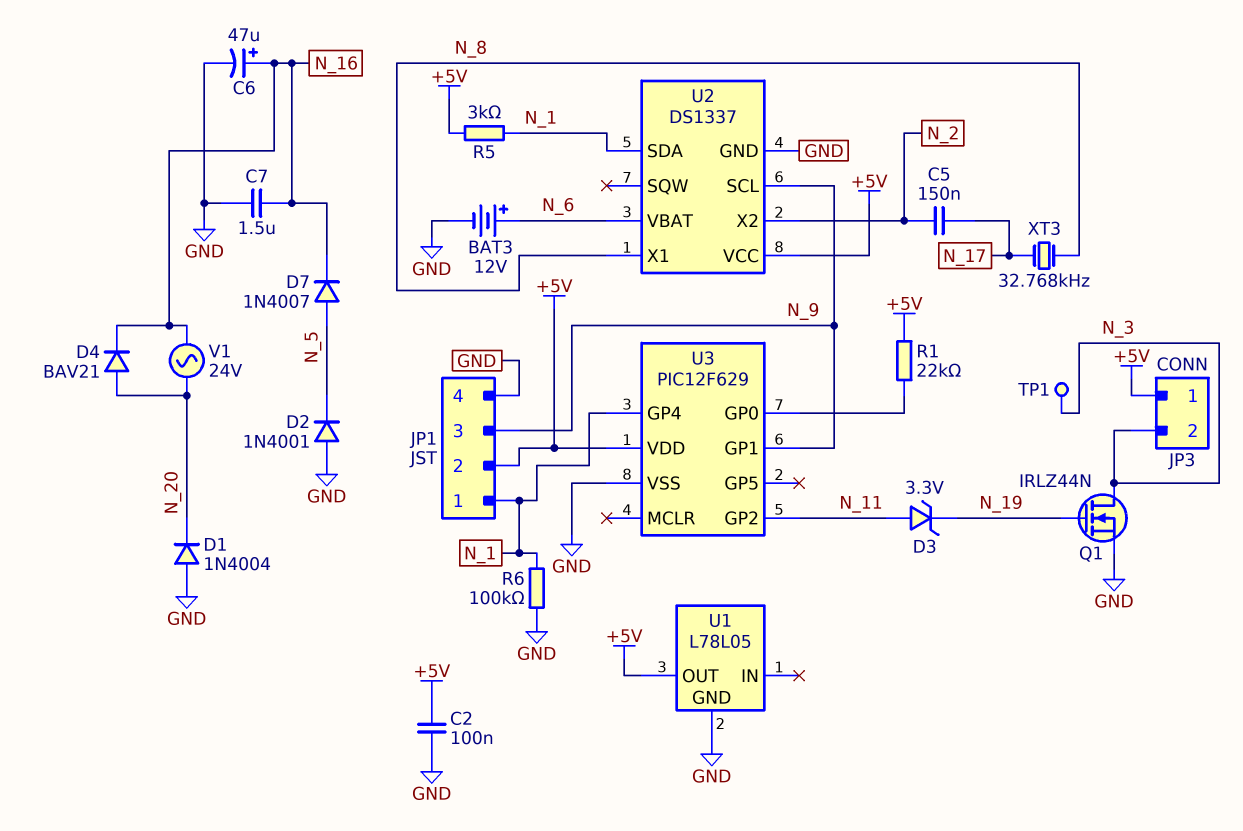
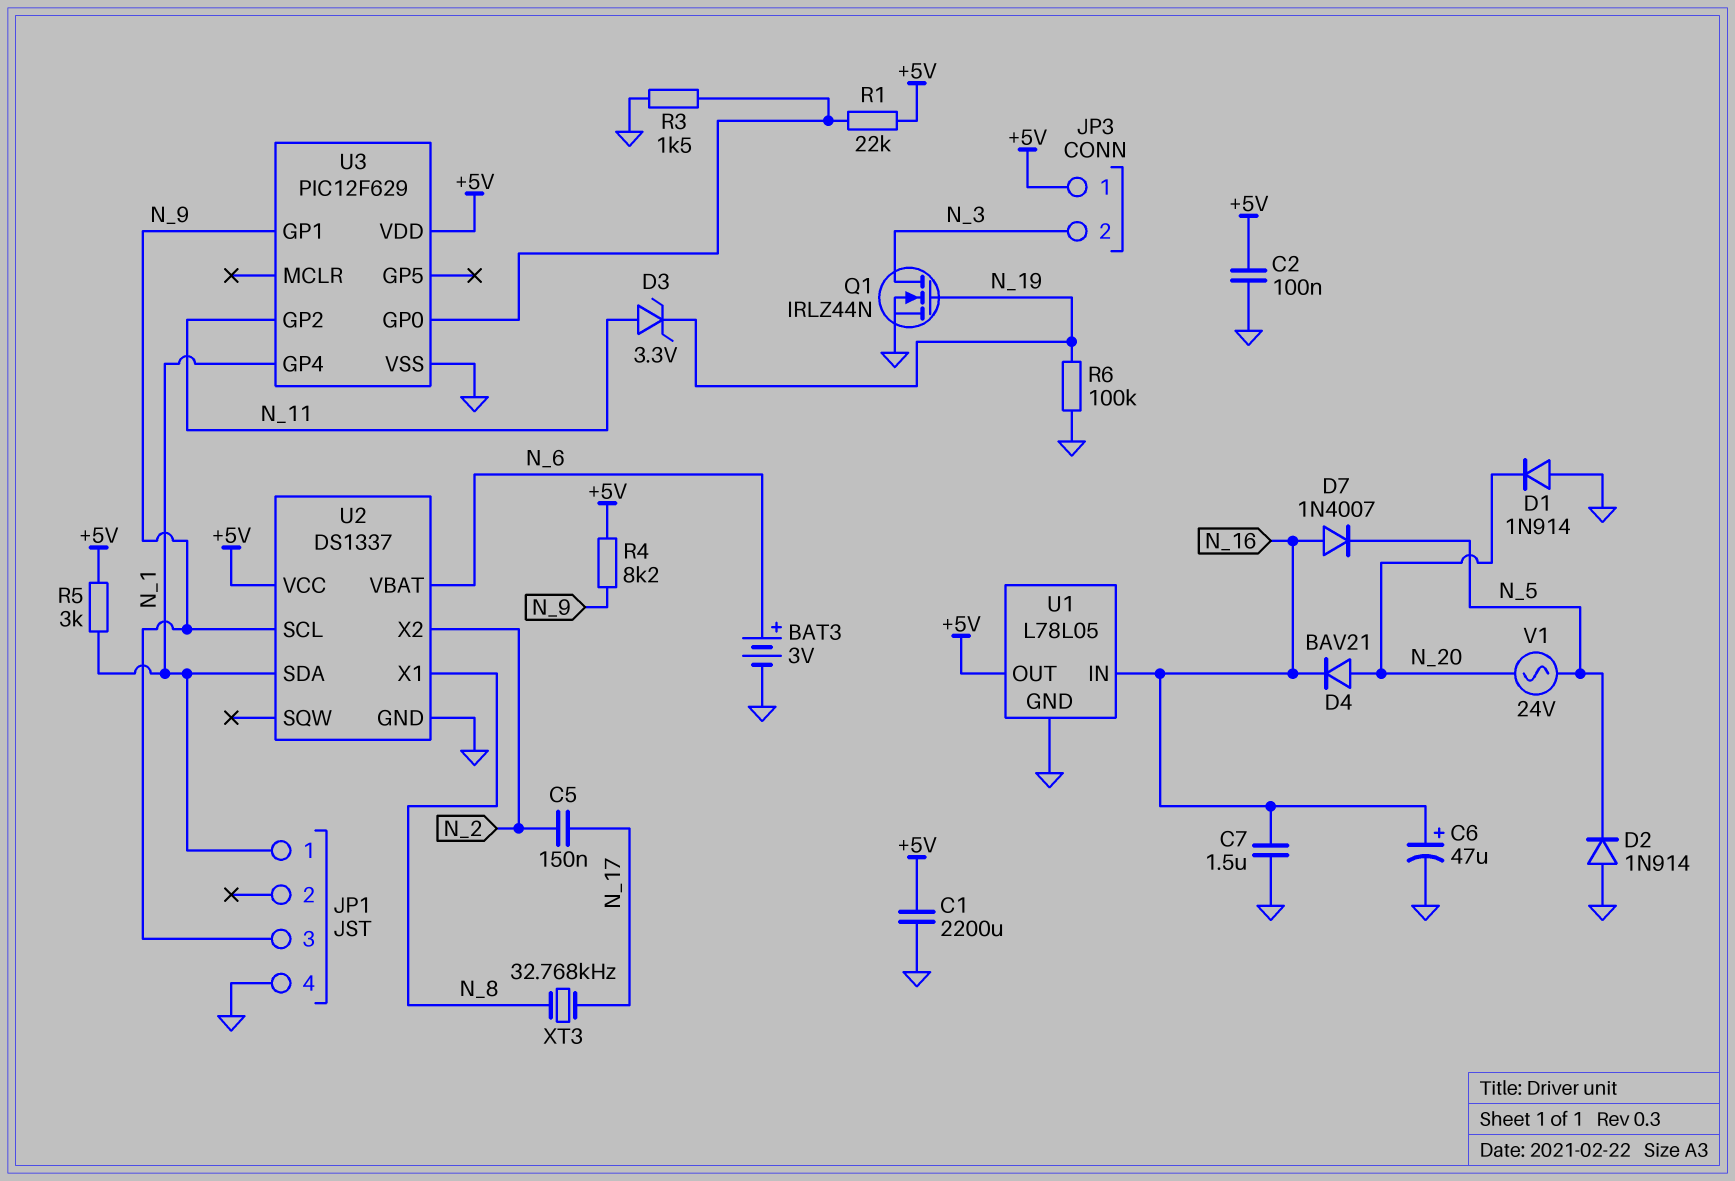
BAT3: 12V (plus N_6, minus GND) -> 3V (plus N_6, minus GND)
C1: none -> 2200uF (+5V, GND)
D1: diode 1N4004 (A GND, K N_20) -> diode 1N914 (A GND, K N_20)
D2: diode 1N4001 (A GND, K N_5) -> diode 1N914 (A GND, K N_5)
D7: diode 1N4007 (A N_5, K N_16) -> diode 1N4007 (A N_16, K N_5)
JP1 pin 2: +5V -> none
R3: none -> 1.5k (GND, U3/GP0)
R4: none -> 8.2k (+5V, N_9)
R6: 100k (GND, N_1) -> 100k (GND, N_19)
TP1: test point (N_3) -> none
U1 pin IN: none -> N_16
V1: AC 24V (N_16, N_20) -> AC 24V (N_5, N_20)

